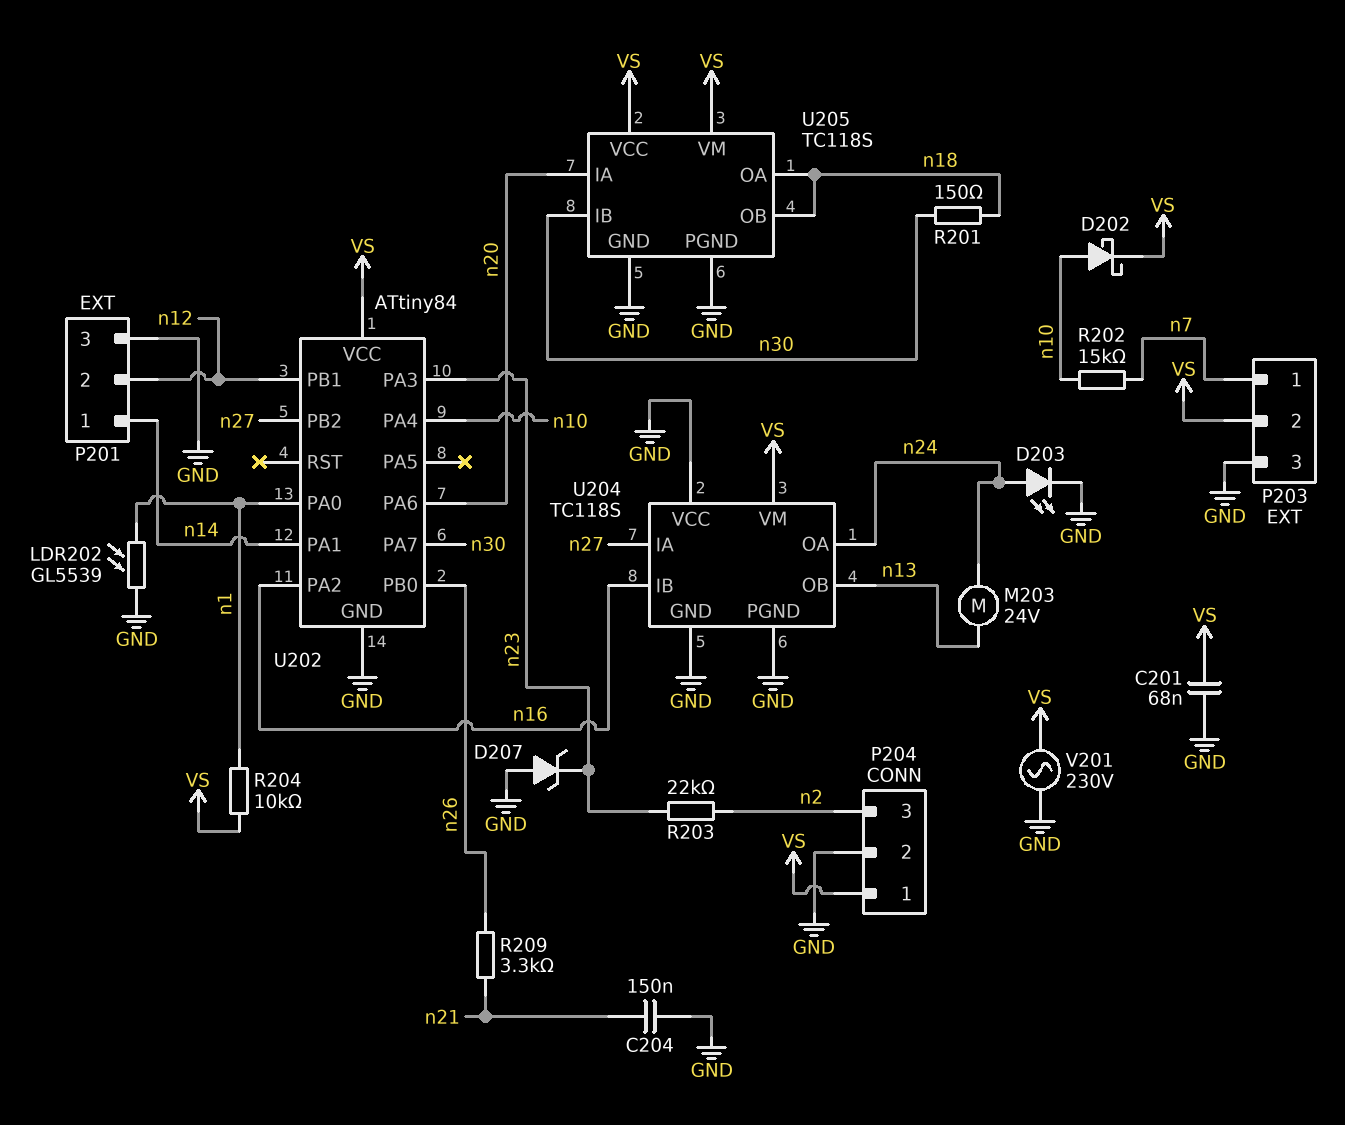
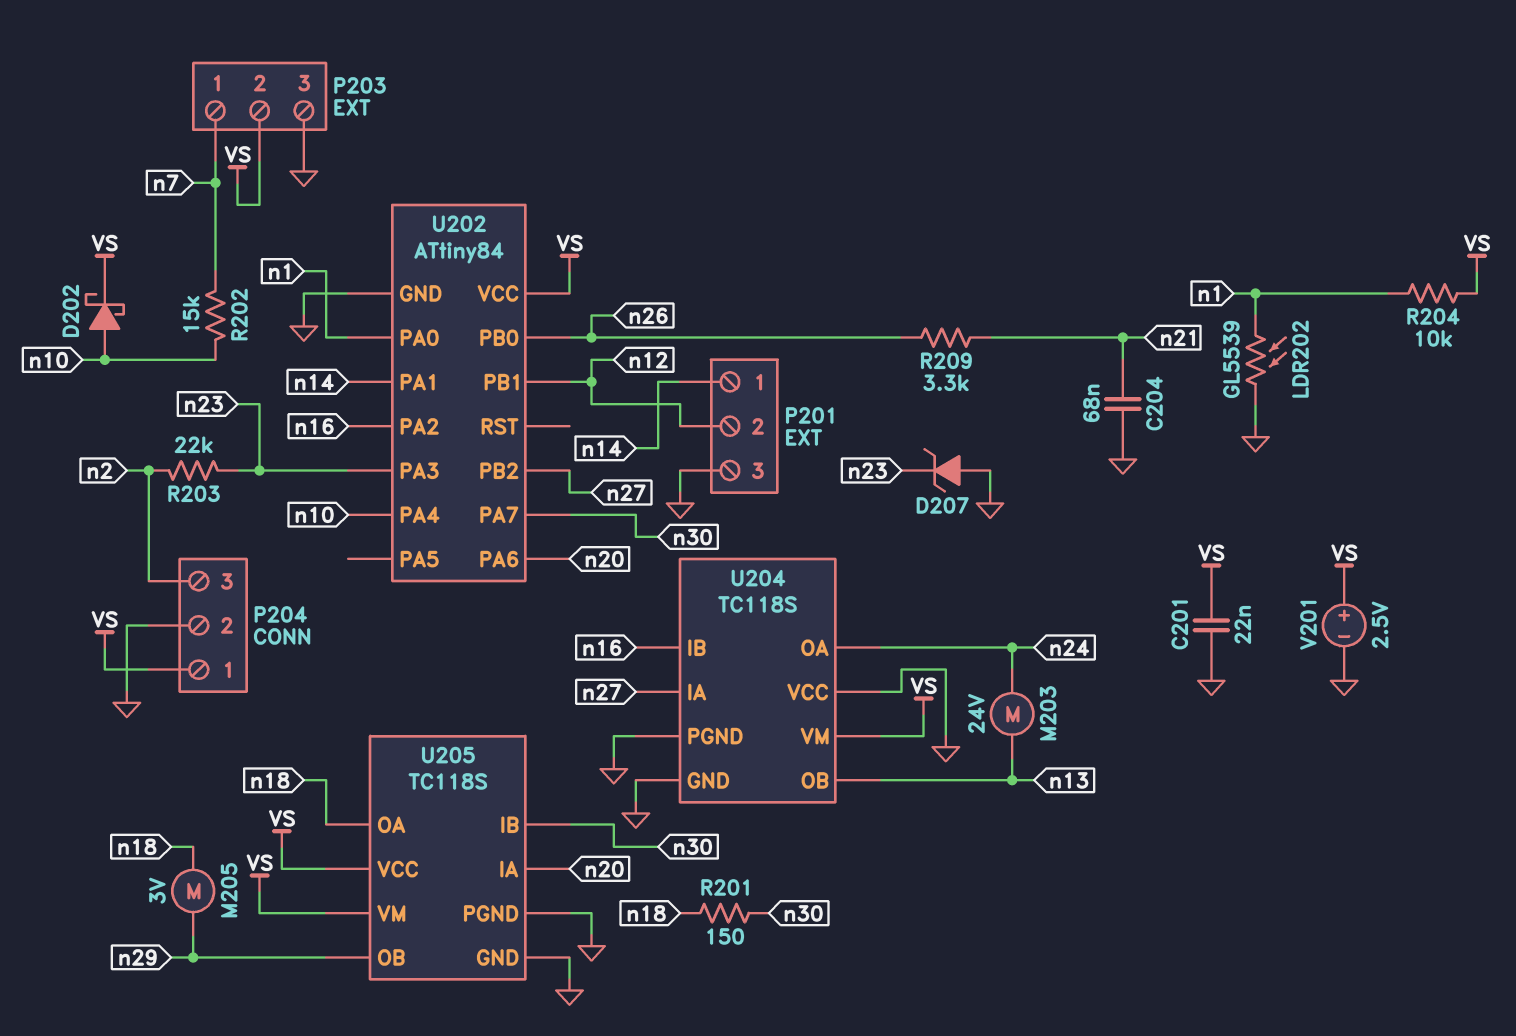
C201: 68nF (GND, VS) -> 22nF (GND, VS)
C204: 150nF (GND, n21) -> 68nF (GND, n21)
D203: LED (A n24, K GND) -> none
M205: none -> motor 3V (n18, n29)
U205 pin OB: n18 -> n29
V201: AC 230V (GND, VS) -> 2.5V (plus VS, minus GND)

